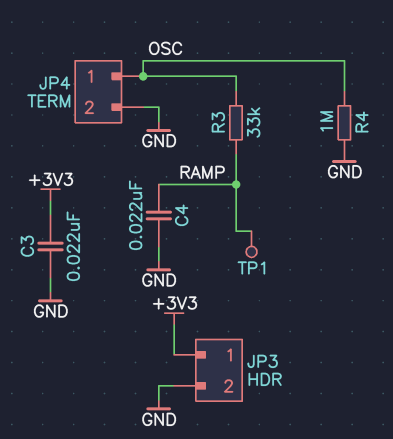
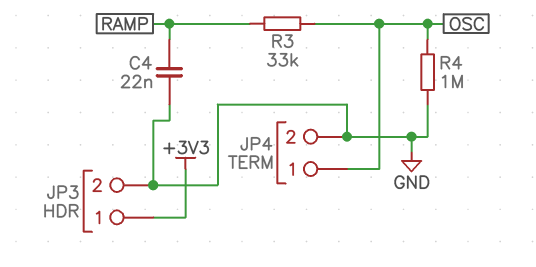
C3: 22nF (+3V3, GND) -> none
TP1: test point (RAMP) -> none

